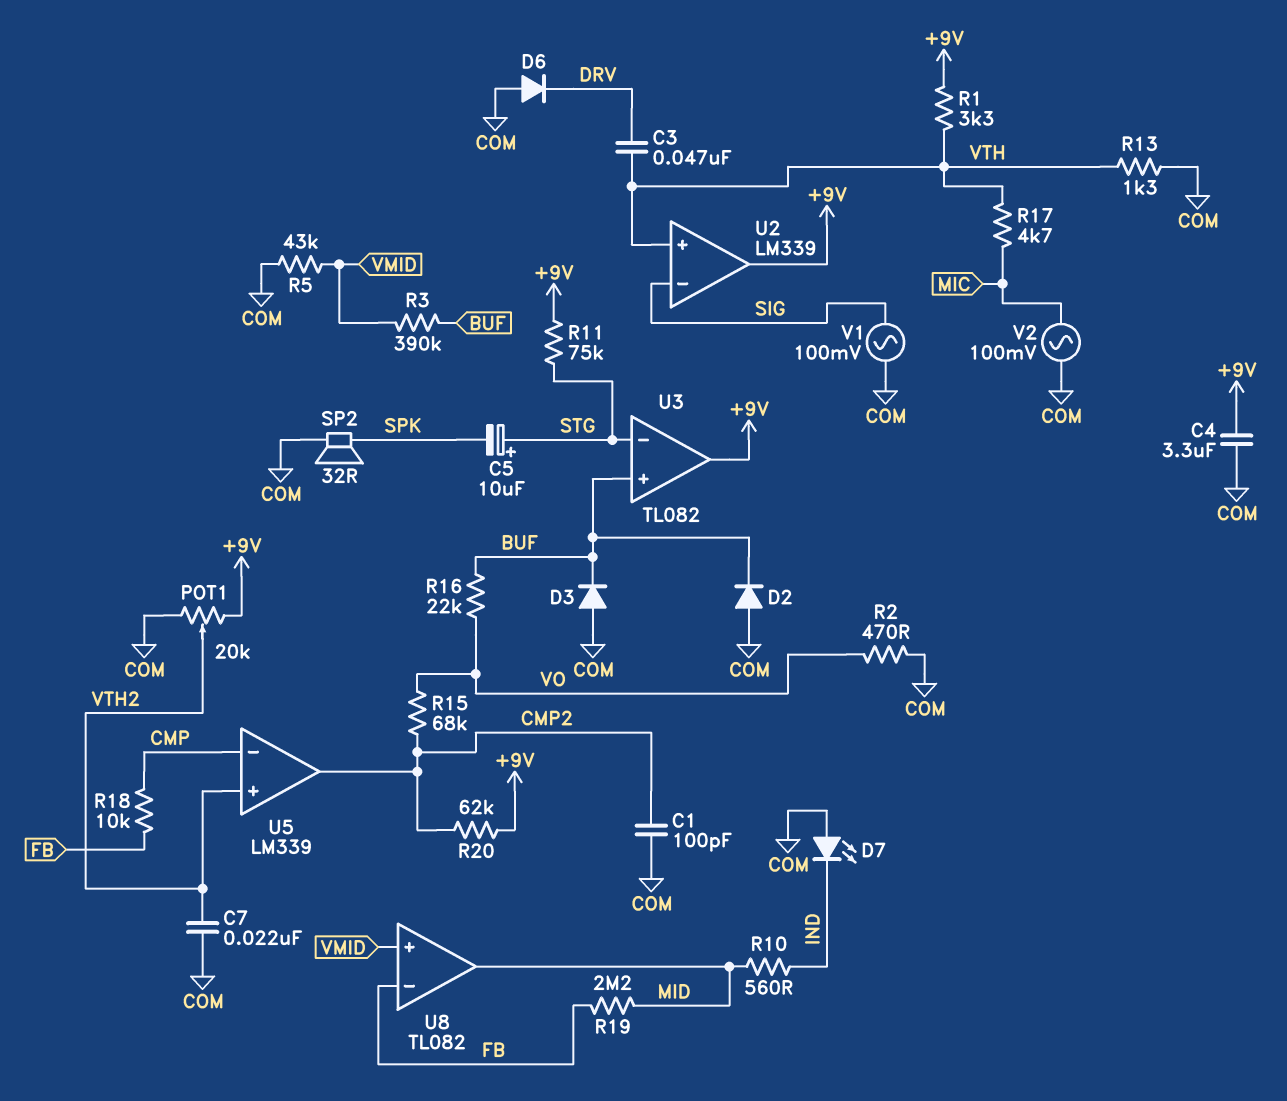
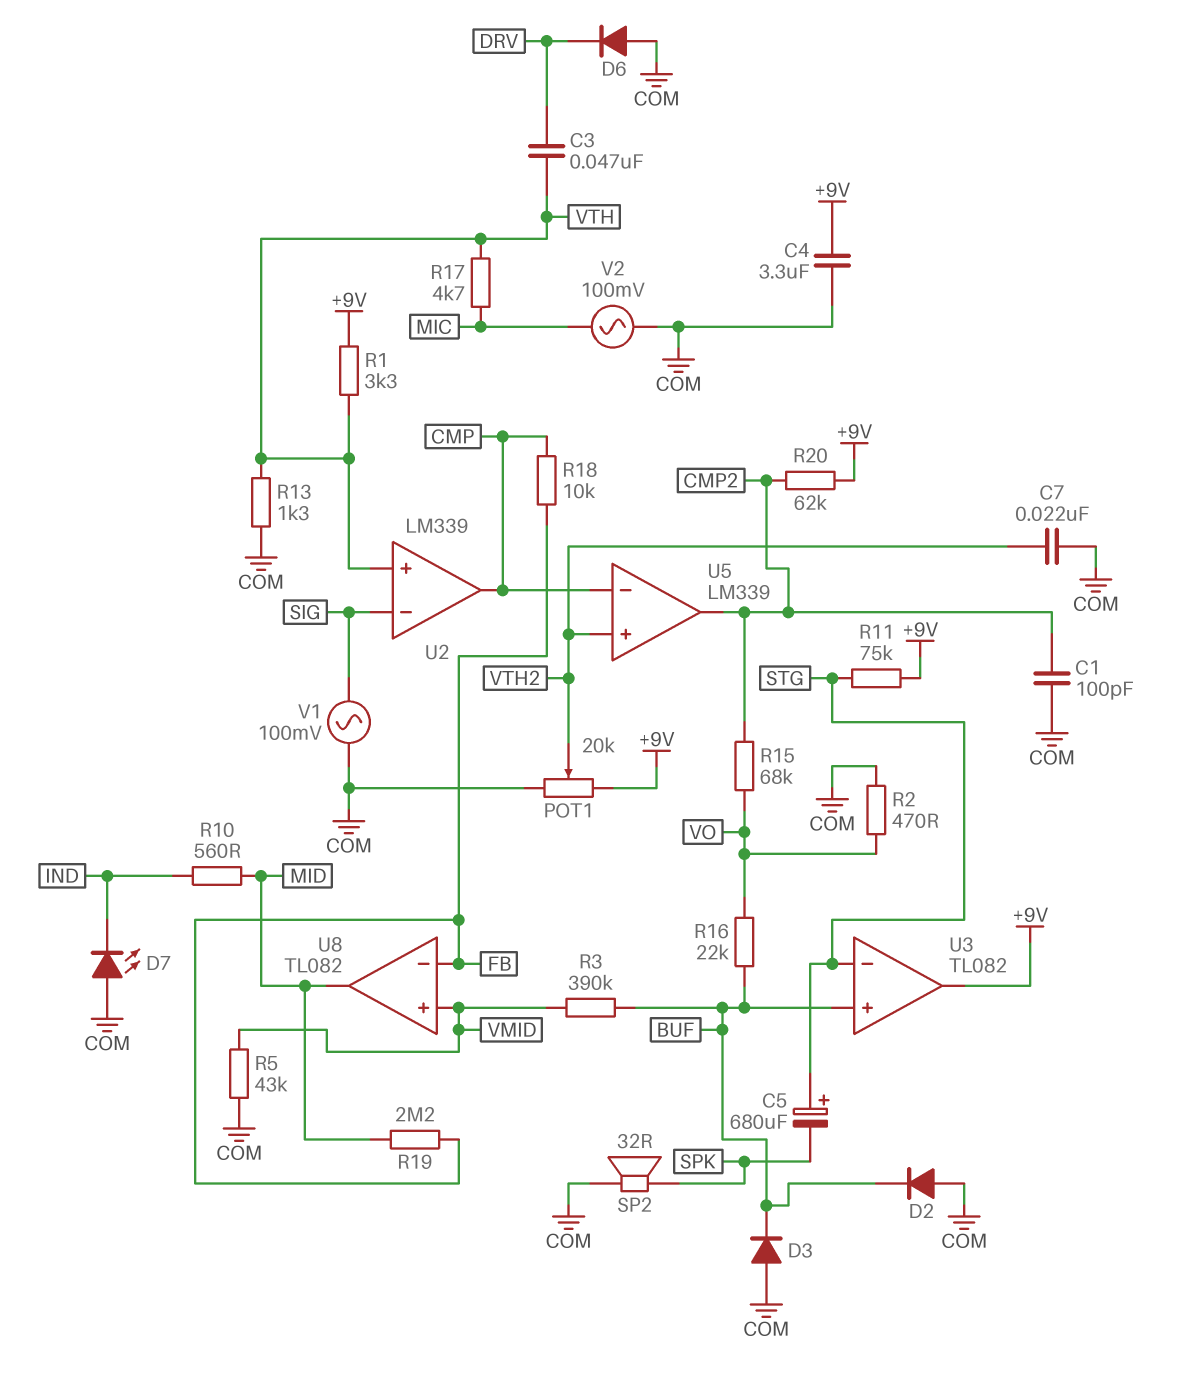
C5: 10uF (plus STG, minus SPK) -> 680uF (plus STG, minus SPK)
U2 pin out: +9V -> CMP

